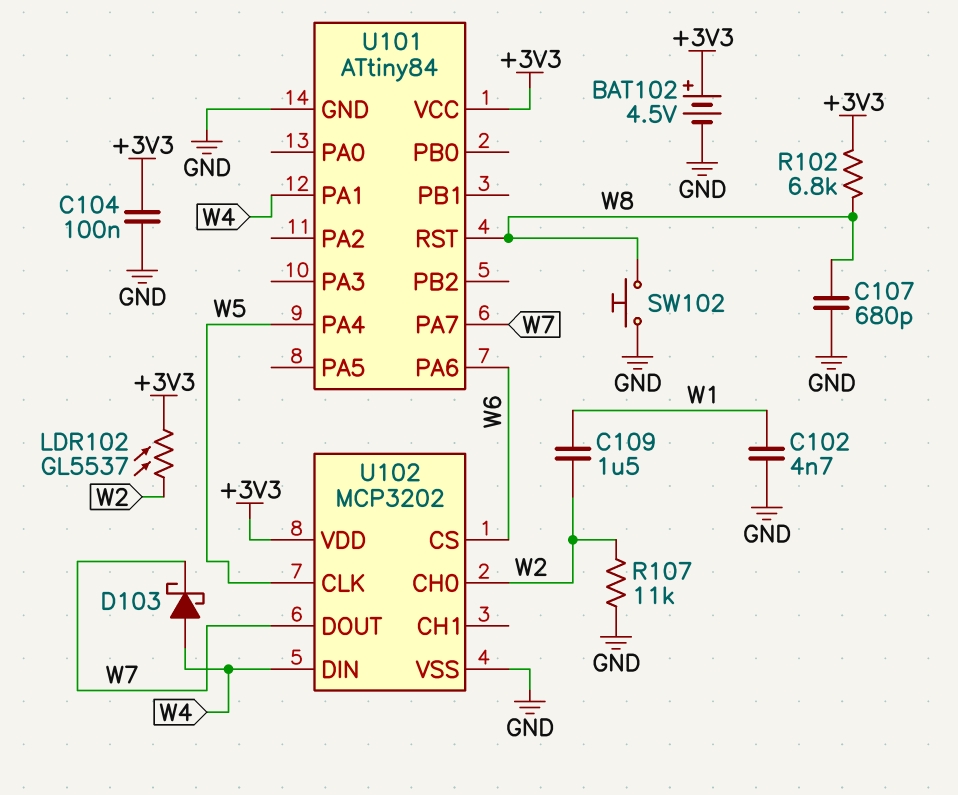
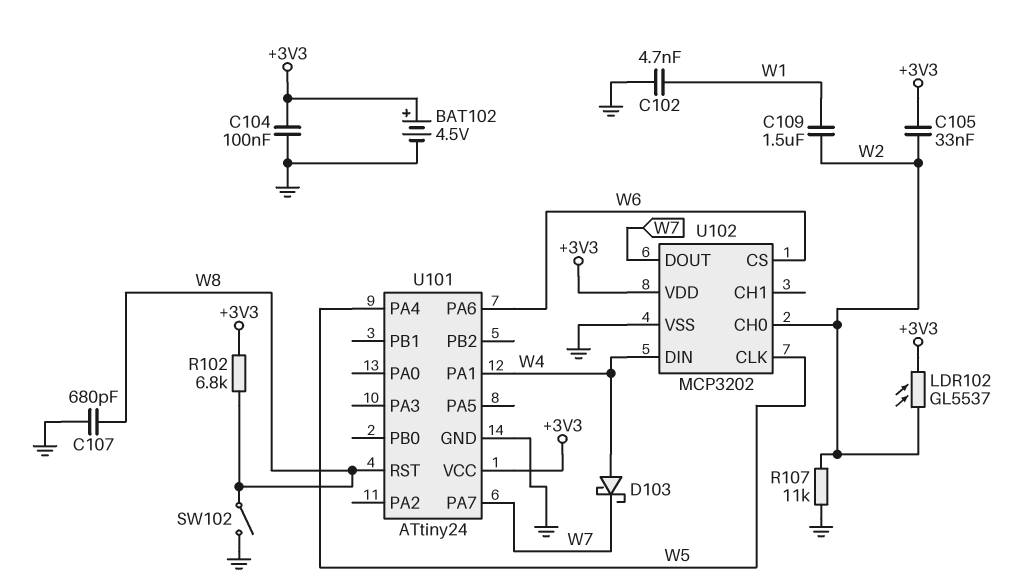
C105: none -> 33nF (+3V3, W2)
SW102: button (GND, W8) -> switch (GND, W8)
U101: ATtiny84 -> ATtiny24

